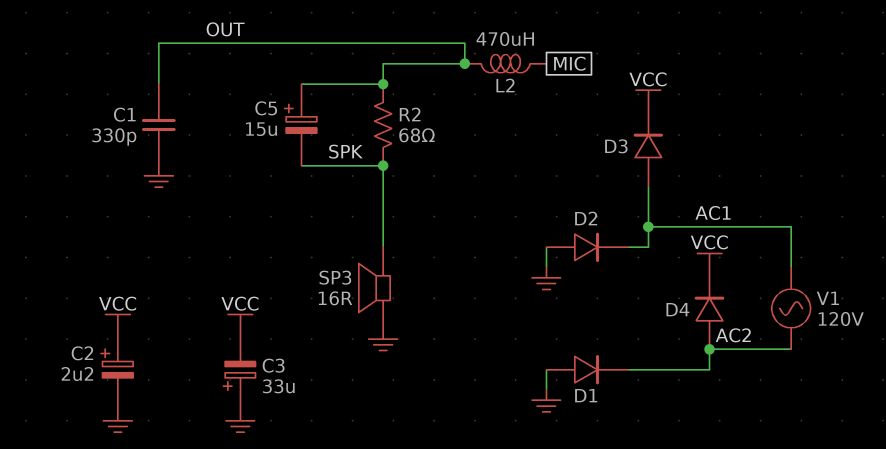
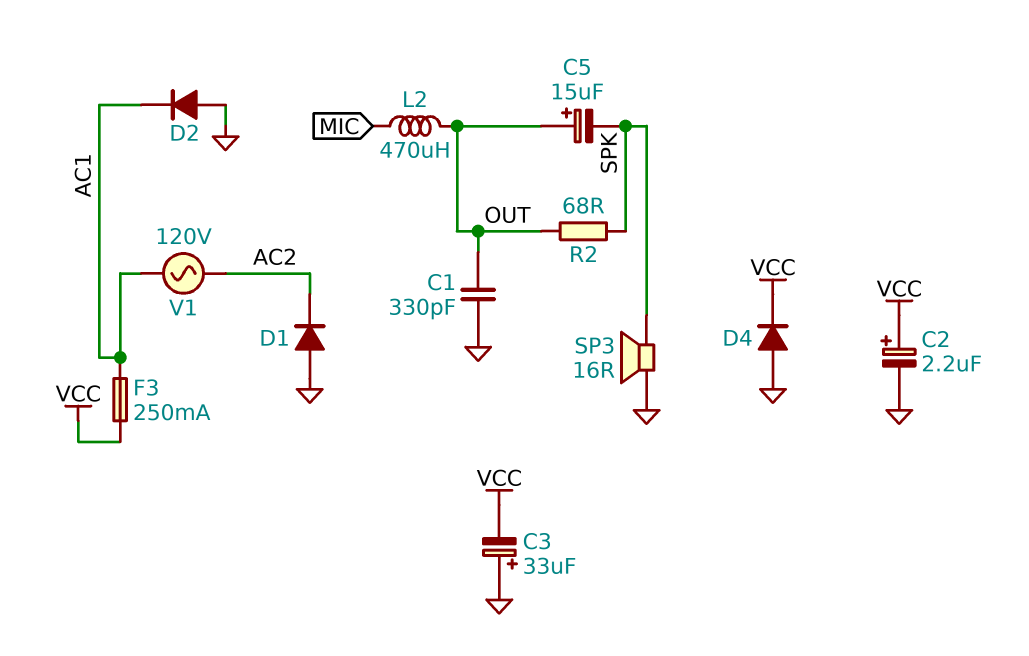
D3: diode (A AC1, K VCC) -> none
D4: diode (A AC2, K VCC) -> diode (A GND, K VCC)
F3: none -> 250mA (AC1, VCC)

